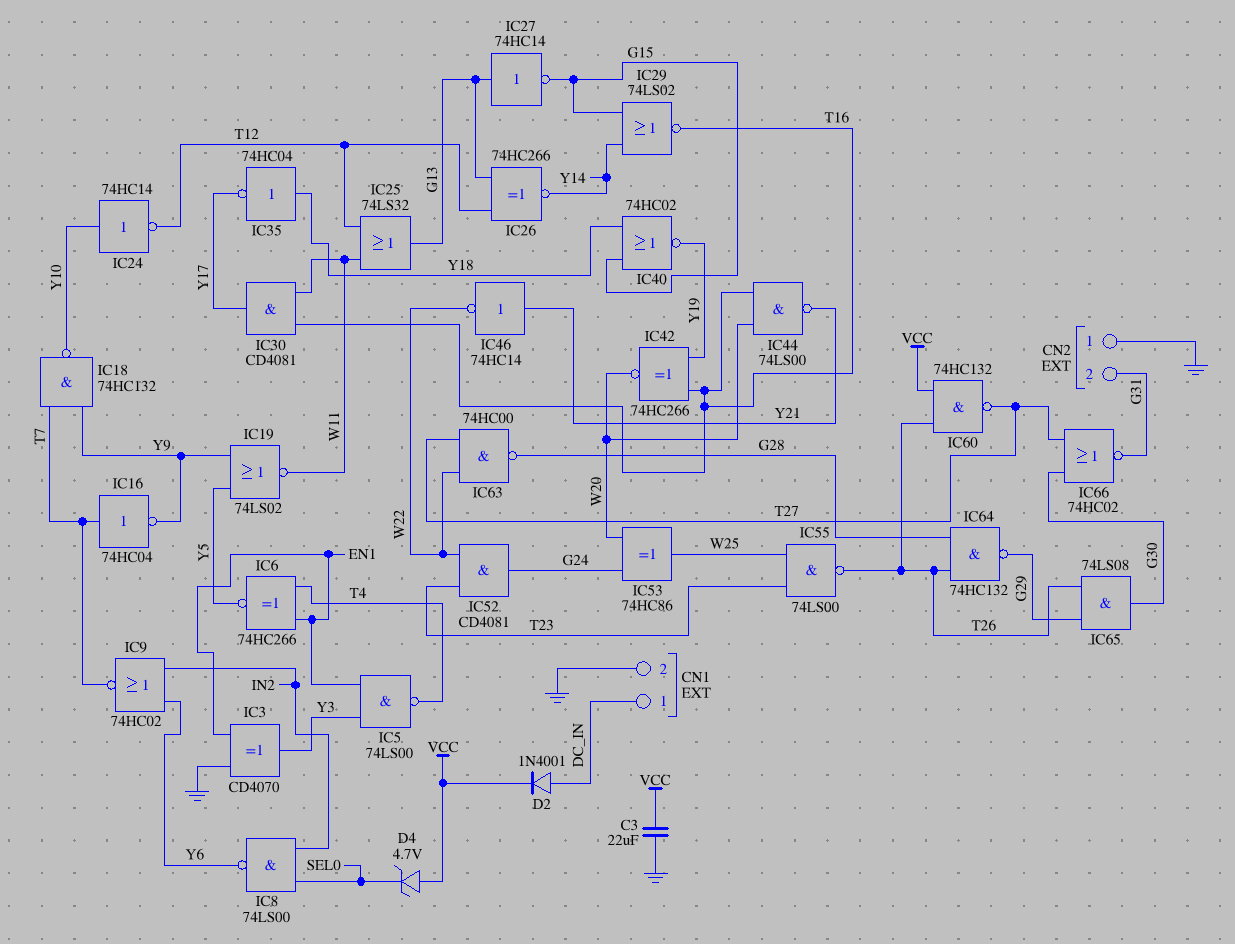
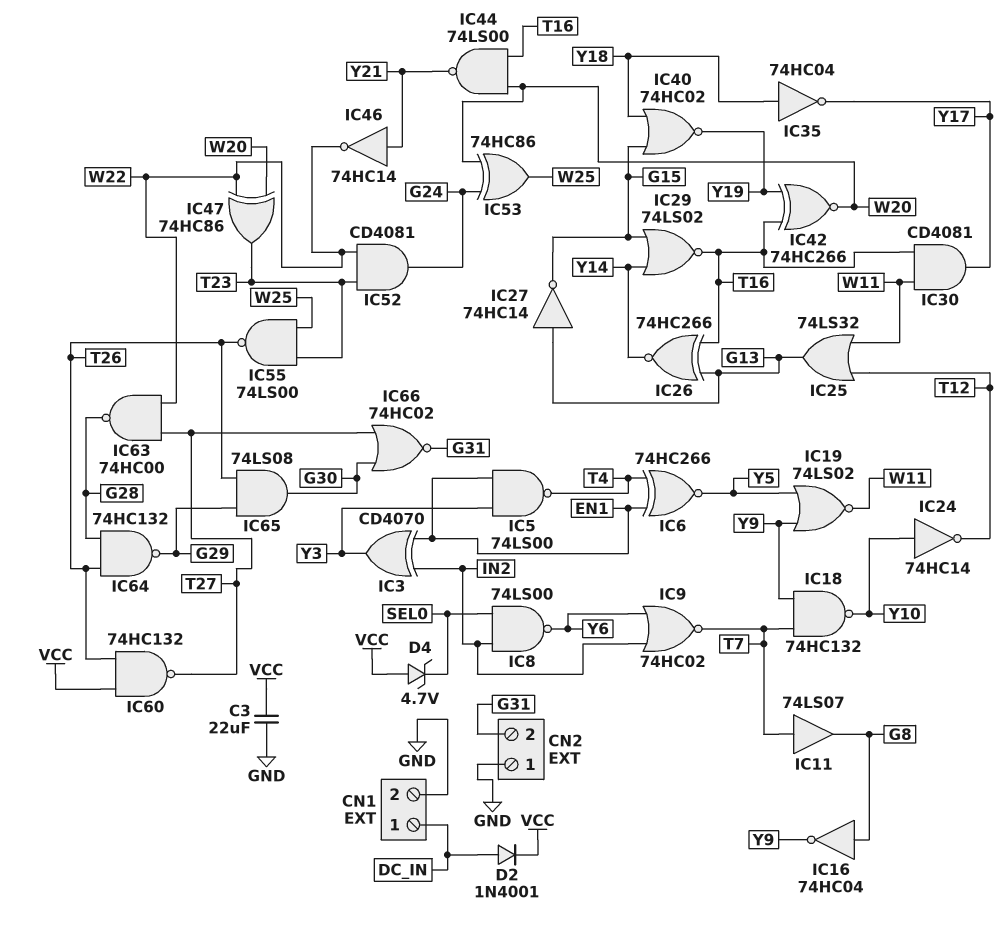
IC3: XOR CD4070 (in EN1, in GND, out Y3) -> XOR CD4070 (in EN1, in IN2, out Y3)
IC11: none -> buffer 74LS07 (in T7, out G8)
IC16: NOT 74HC04 (in T7, out Y9) -> NOT 74HC04 (in G8, out Y9)
IC26: XNOR 74HC266 (in G13, in T12, out Y14) -> XNOR 74HC266 (in G13, in T16, out Y14)
IC47: none -> XOR 74HC86 (in W20, in W22, out T23)

